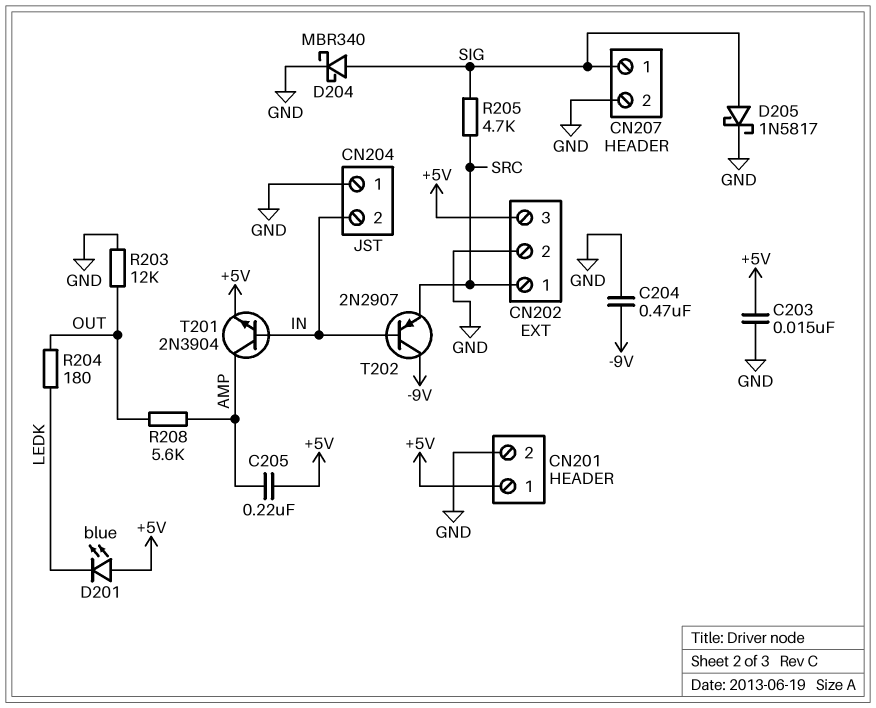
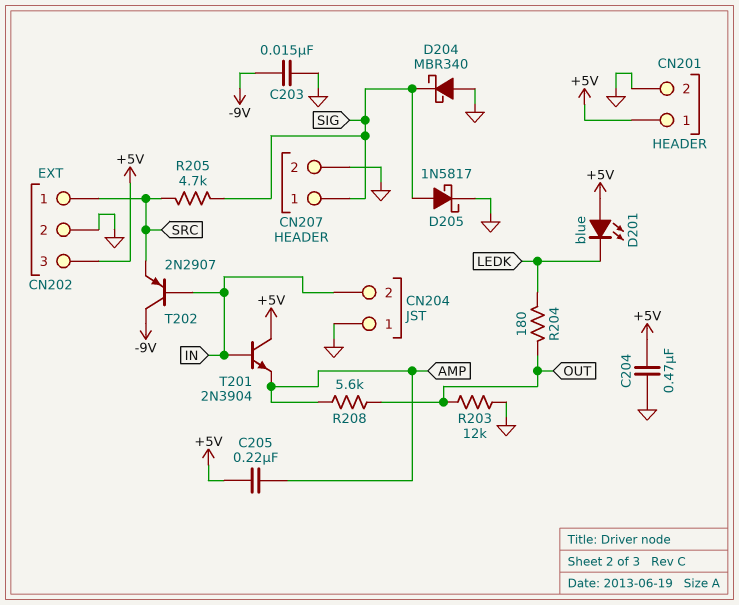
C203: 15nF (+5V, GND) -> 15nF (-9V, GND)
C204: 470nF (-9V, GND) -> 470nF (+5V, GND)
D204: schottky MBR340 (A SIG, K GND) -> schottky MBR340 (A GND, K SIG)
T201: NPN 2N3904 (B IN, C AMP, E +5V) -> NPN 2N3904 (B IN, C +5V, E AMP)

